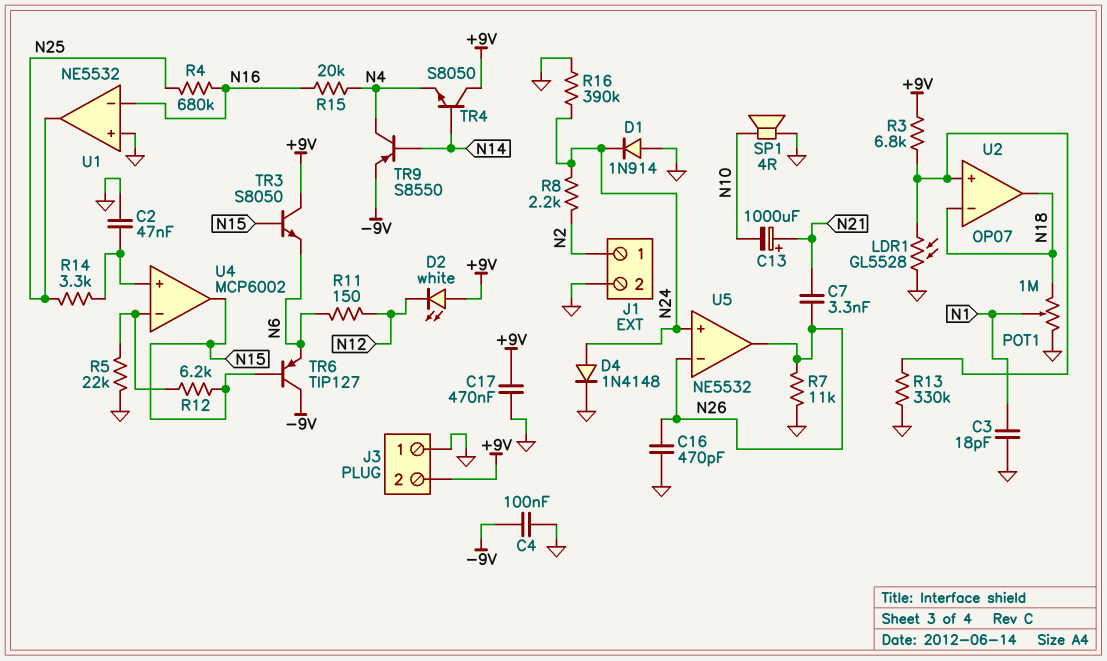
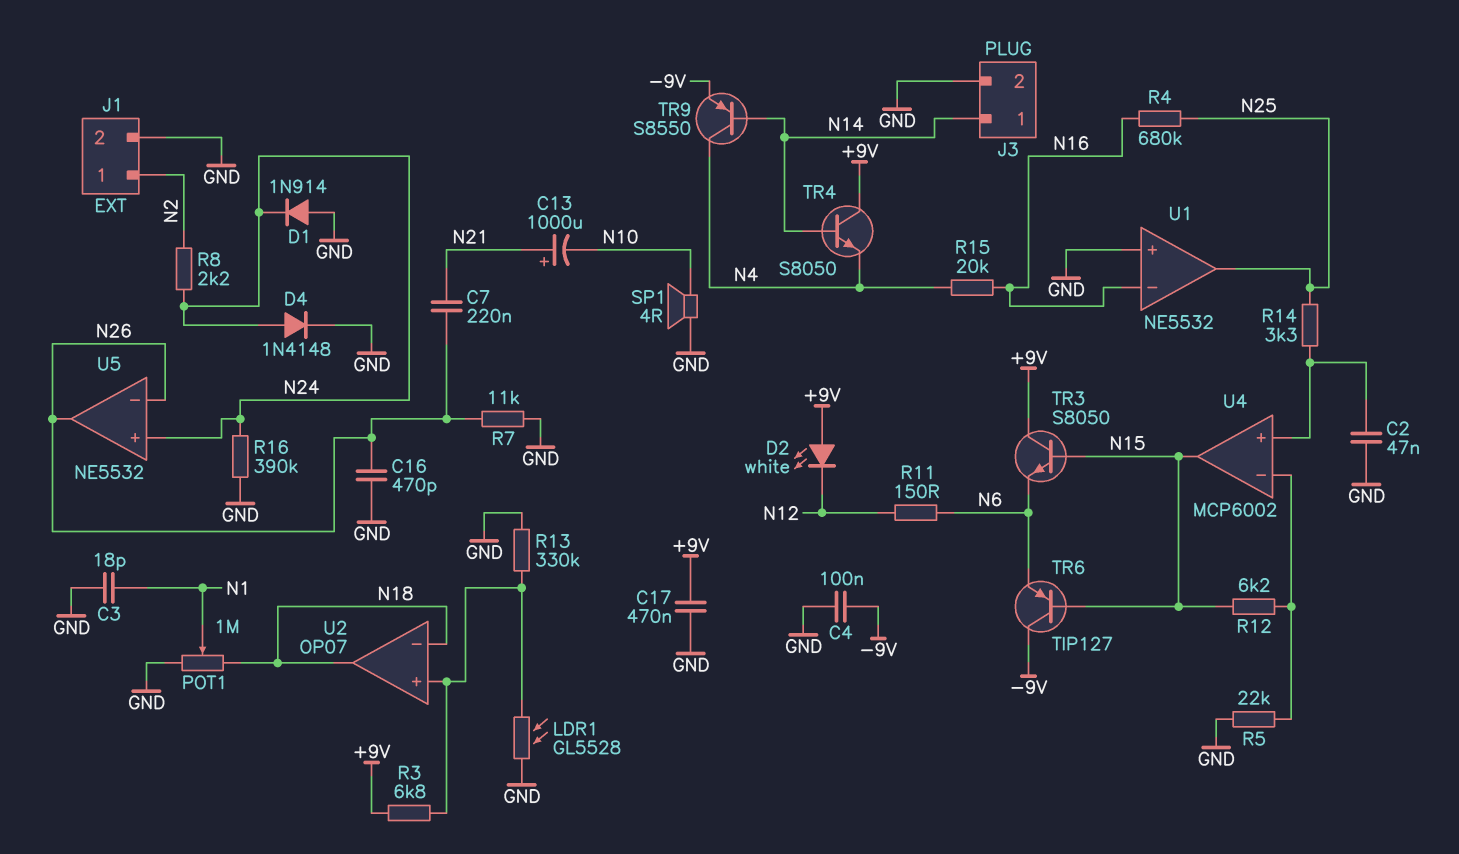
C7: 3.3nF (N21, N26) -> 220nF (N21, N26)
J3 pin 1: GND -> N14
J3 pin 2: +9V -> GND

